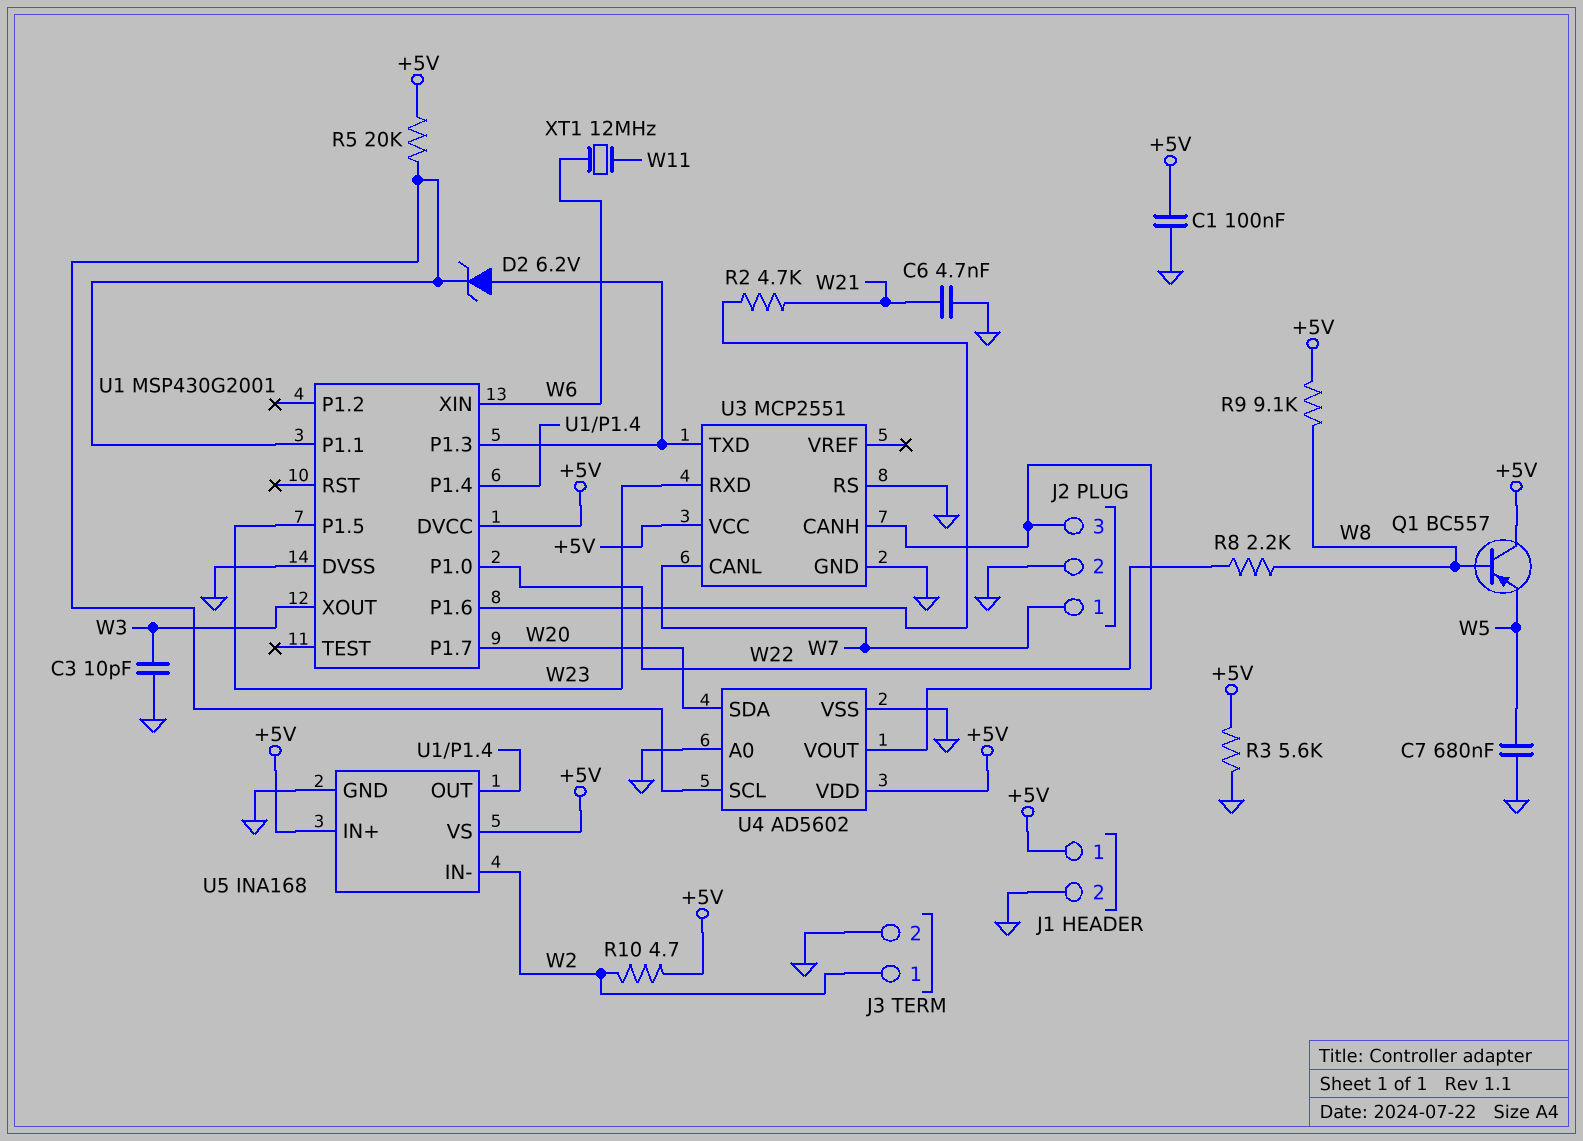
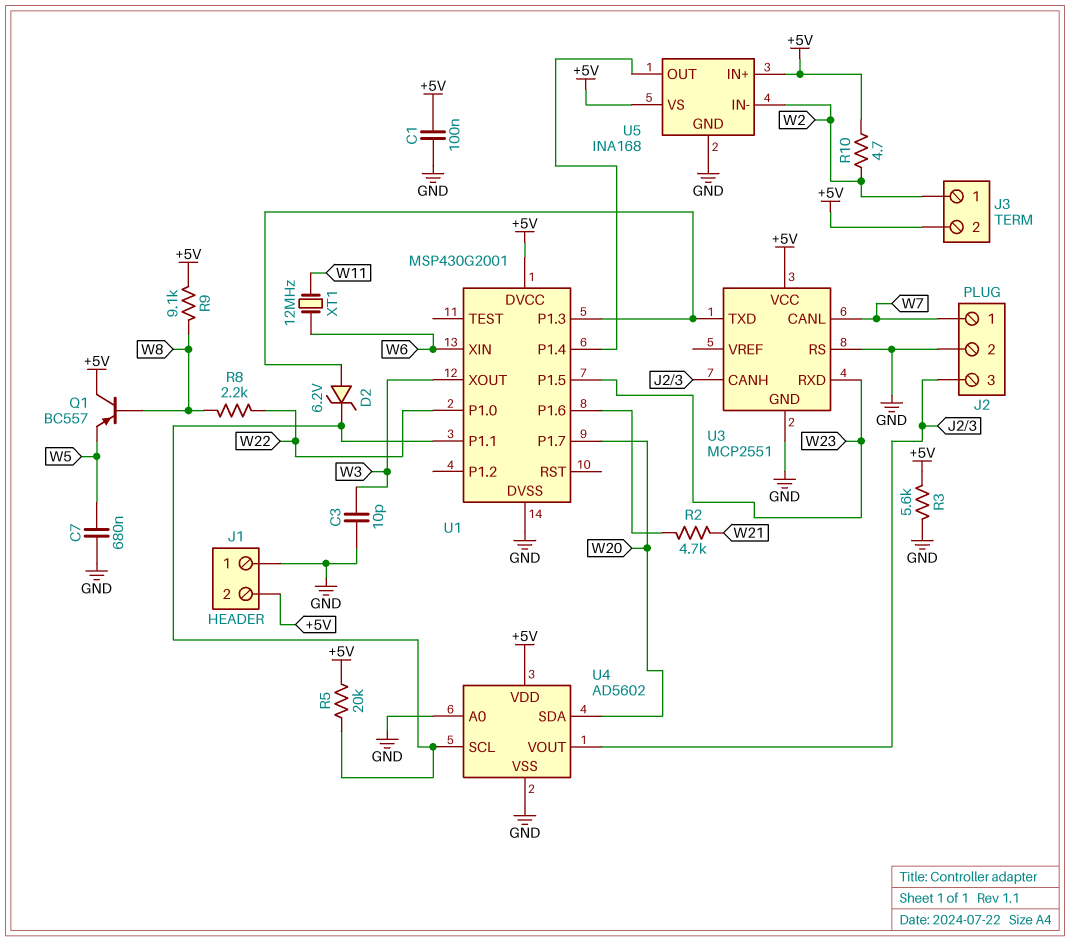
C6: 4.7nF (GND, W21) -> none
J1 pin 1: +5V -> GND
J1 pin 2: GND -> +5V
J3 pin 2: GND -> +5V

